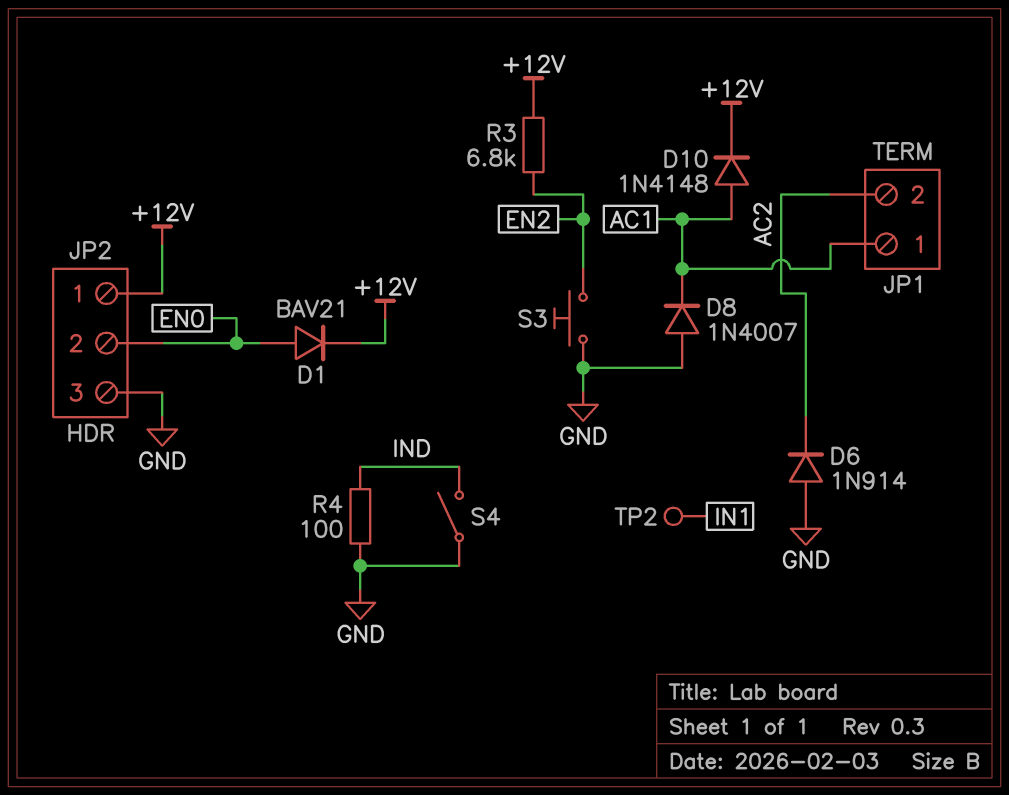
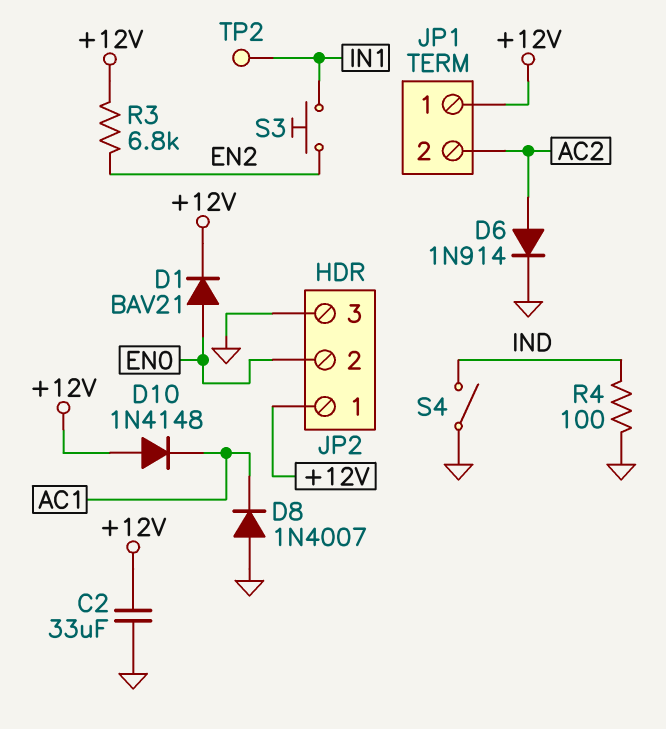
C2: none -> 33uF (+12V, GND)
D6: diode 1N914 (A GND, K AC2) -> diode 1N914 (A AC2, K GND)
D10: diode 1N4148 (A AC1, K +12V) -> diode 1N4148 (A +12V, K AC1)
JP1 pin 1: AC1 -> +12V
S3: button (EN2, GND) -> button (EN2, IN1)

